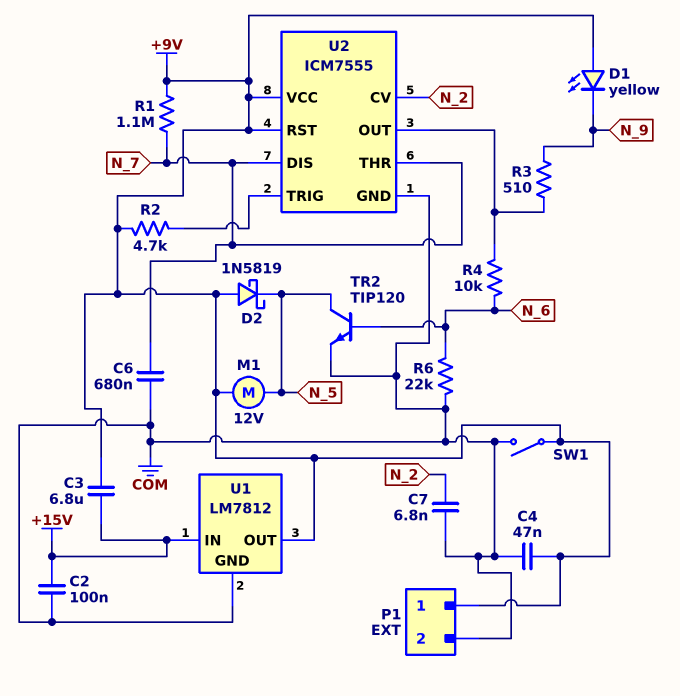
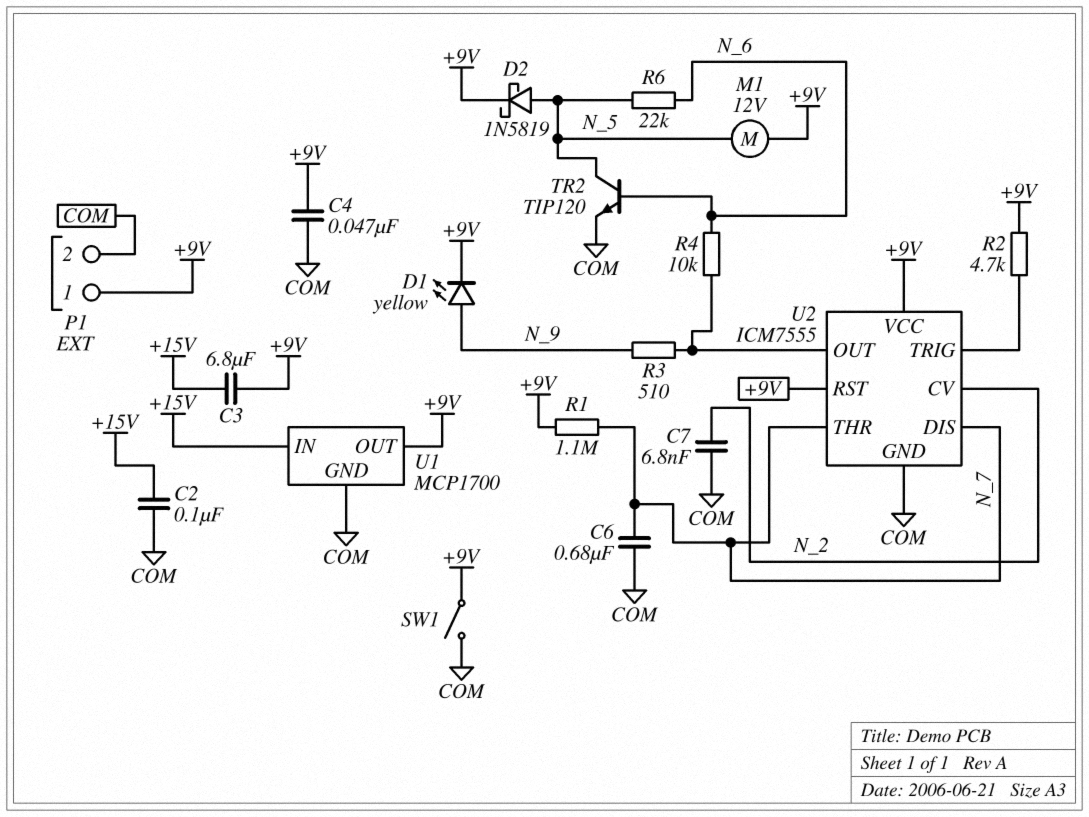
D1: LED yellow (A +9V, K N_9) -> LED yellow (A N_9, K +9V)
D2: schottky 1N5819 (A +9V, K N_5) -> schottky 1N5819 (A N_5, K +9V)
R6: 22k (COM, N_6) -> 22k (N_5, N_6)
U1: LM7812 -> MCP1700

